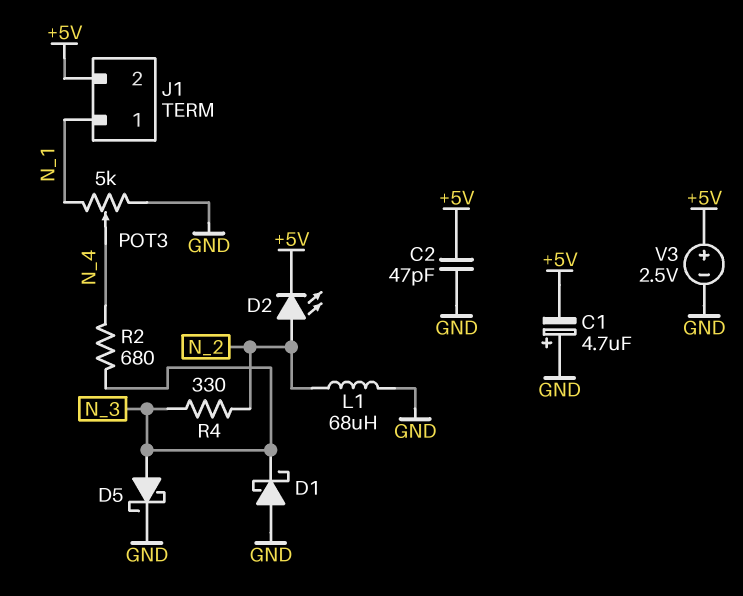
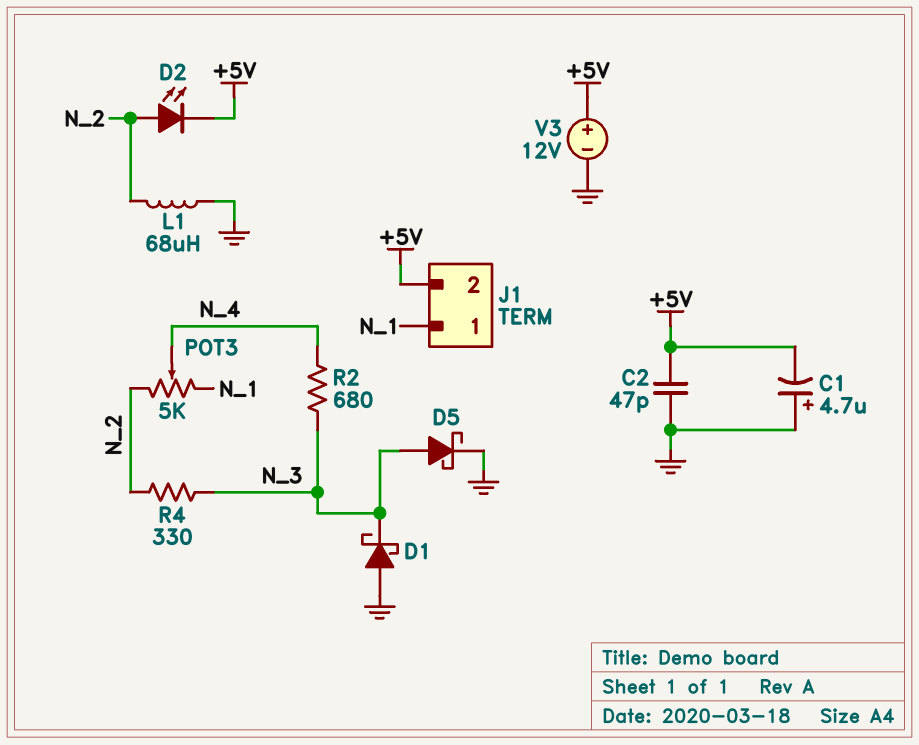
POT3: 5k (GND, N_1, wiper N_4) -> 5k (N_1, N_2, wiper N_4)
V3: 2.5V (plus +5V, minus GND) -> 12V (plus +5V, minus GND)

